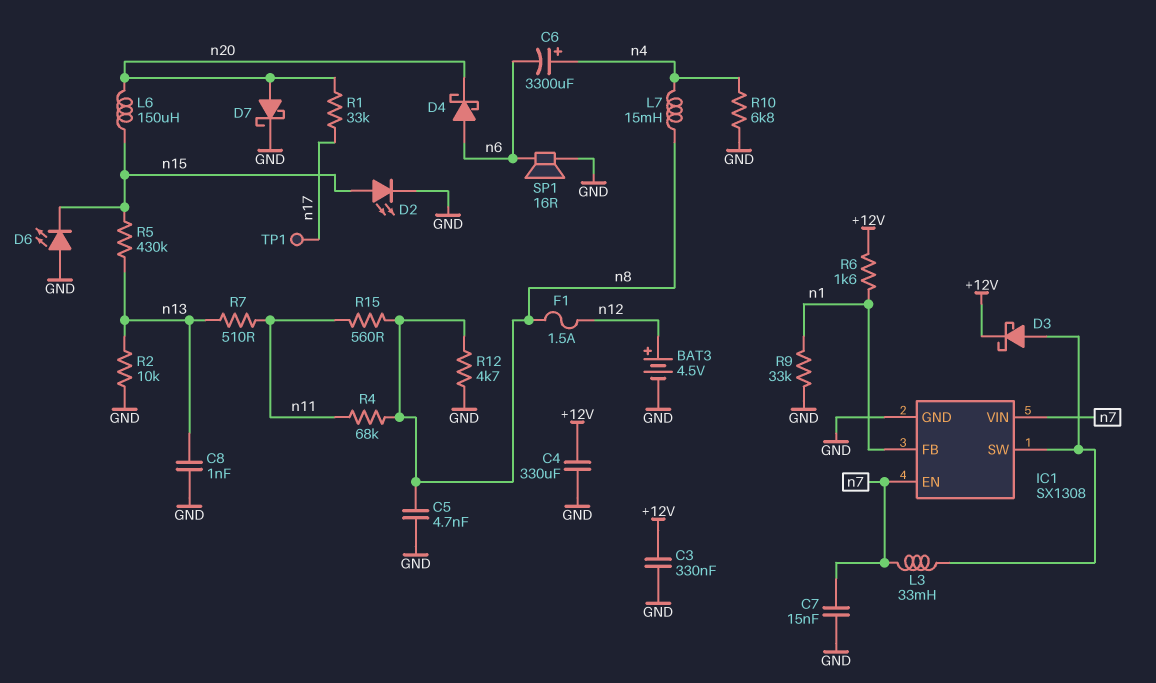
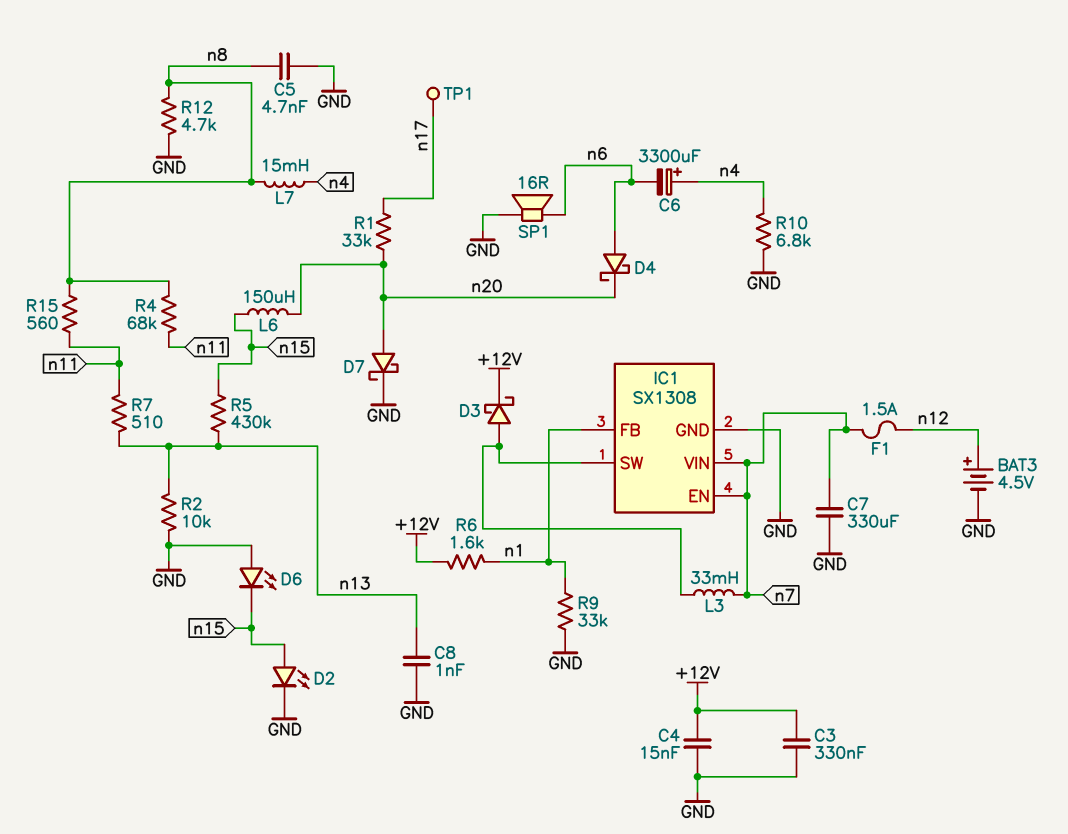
C4: 330uF (+12V, GND) -> 15nF (+12V, GND)
C7: 15nF (GND, n7) -> 330uF (GND, n7)
F1: 1.5A (n8, n12) -> 1.5A (n7, n12)

